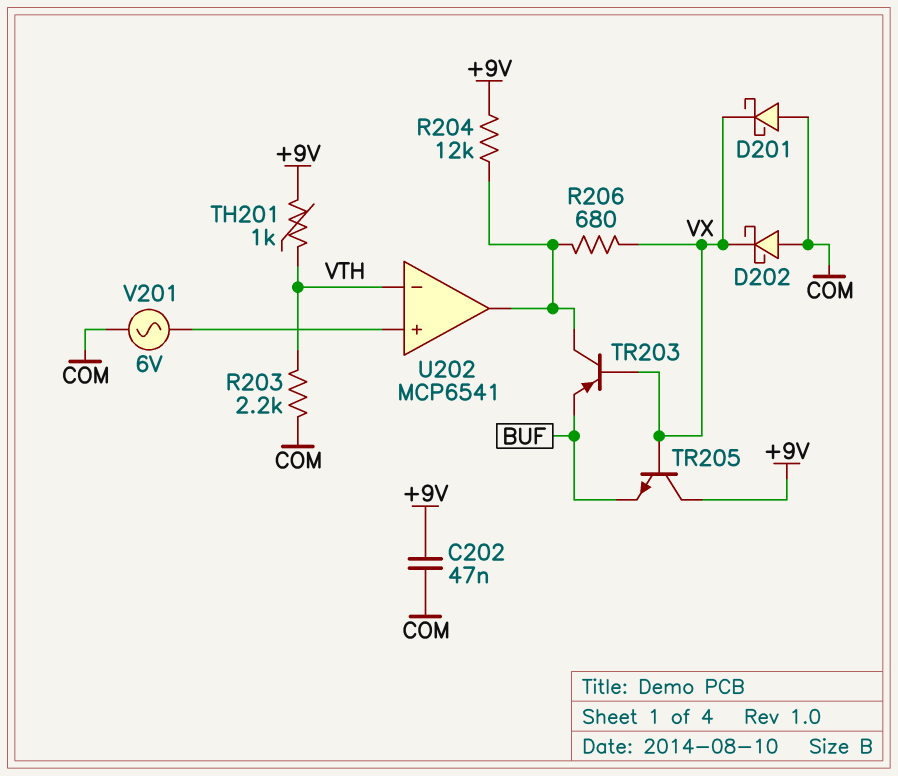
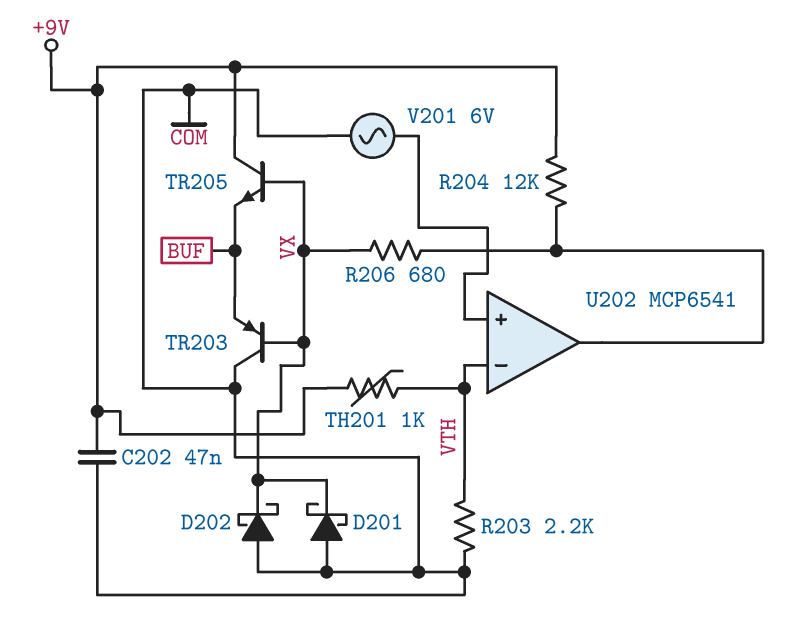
TR203: PNP (B VX, C U202/out, E BUF) -> PNP (B VX, C COM, E BUF)

